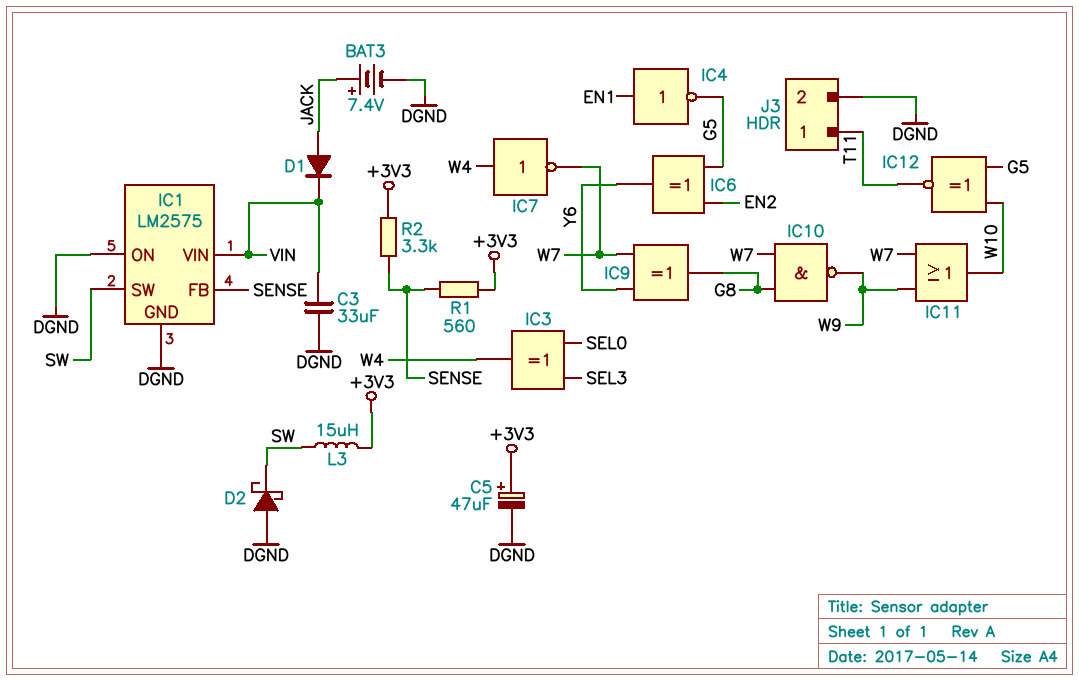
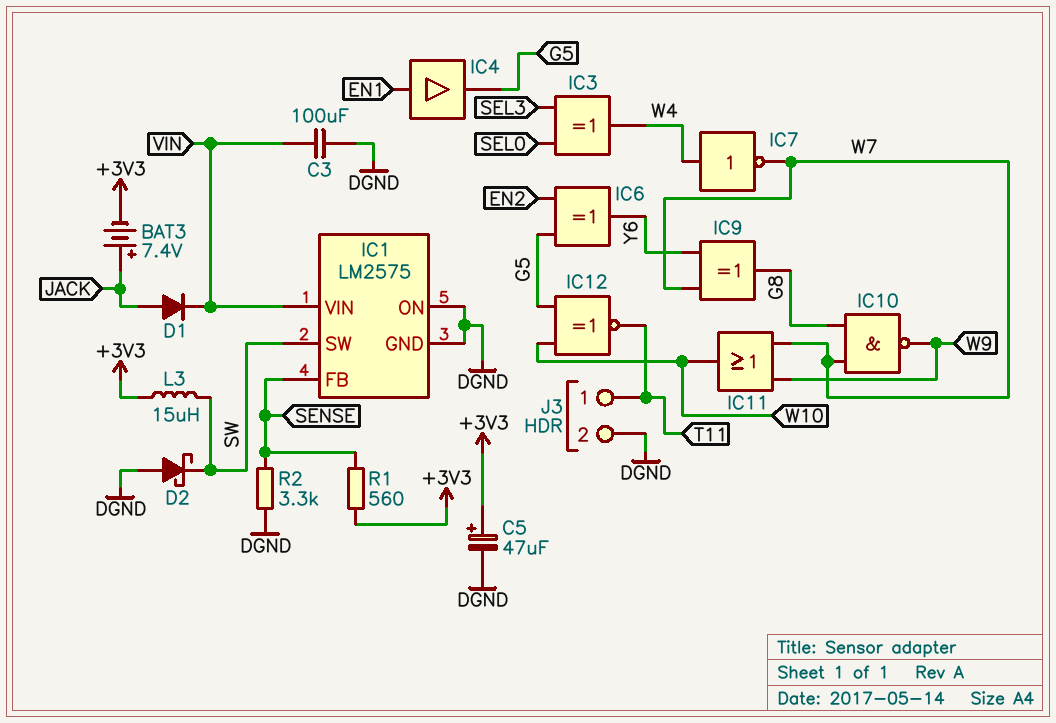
BAT3: 7.4V (plus JACK, minus DGND) -> 7.4V (plus JACK, minus +3V3)
C3: 33uF (DGND, VIN) -> 100uF (DGND, VIN)
IC4: NOT (in EN1, out G5) -> buffer (in EN1, out G5)
R2: 3.3k (+3V3, SENSE) -> 3.3k (DGND, SENSE)

